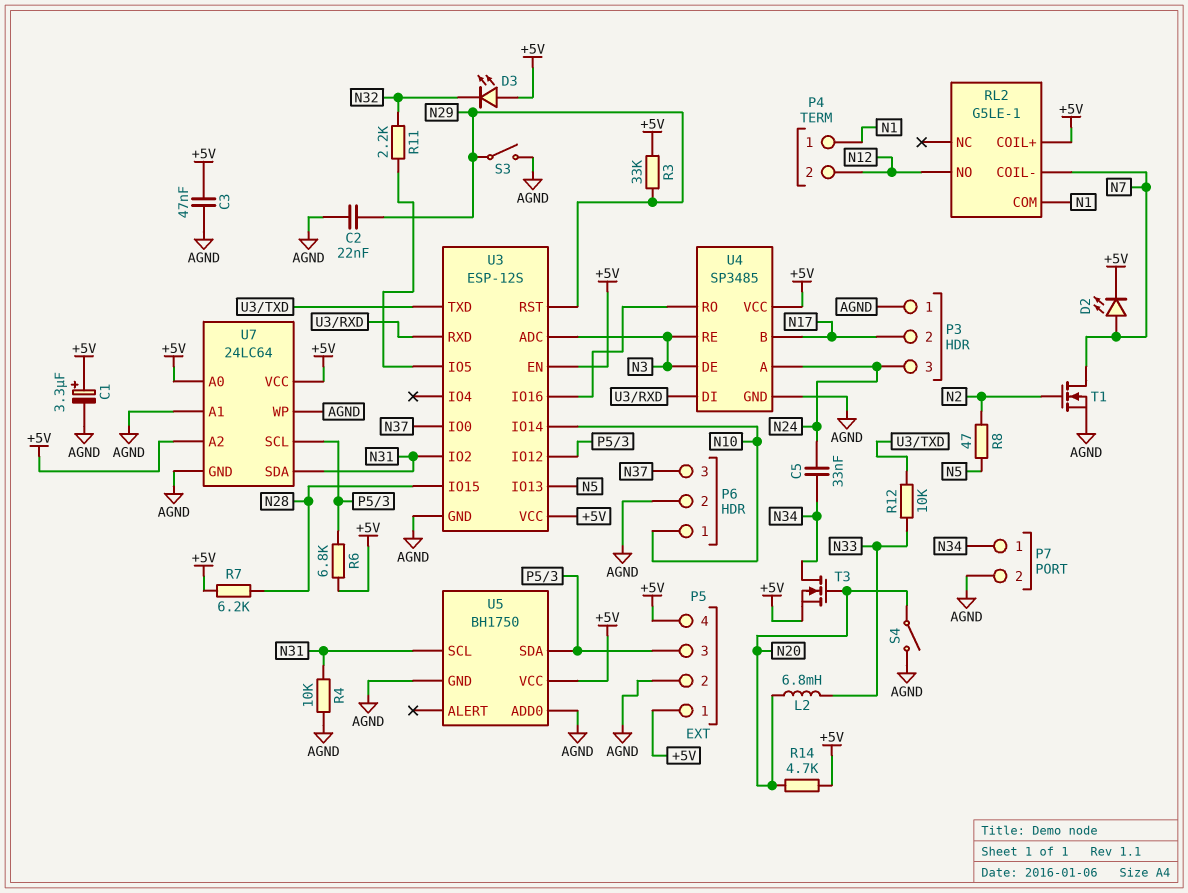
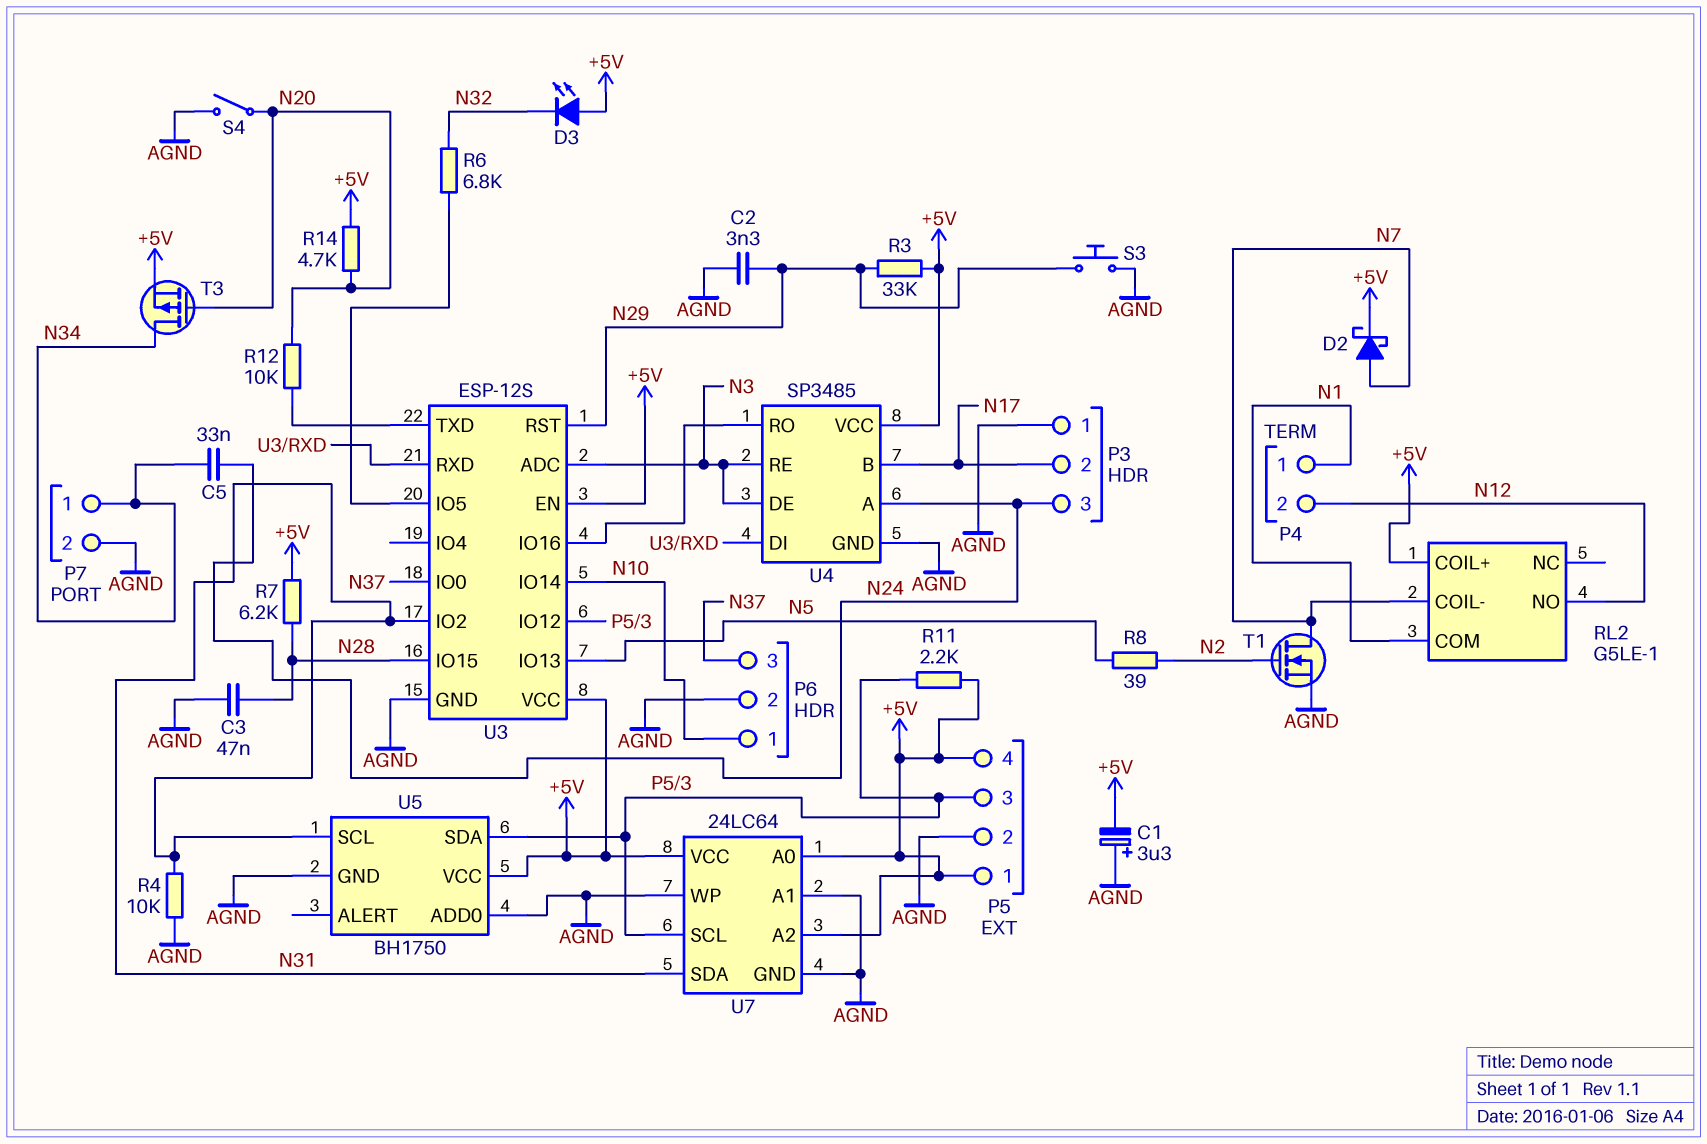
C1: 3.3uF (plus +5V, minus AGND) -> 3.3uF (plus AGND, minus +5V)
C2: 22nF (AGND, N29) -> 3.3nF (AGND, N29)
C3: 47nF (+5V, AGND) -> 47nF (AGND, N28)
D2: LED (A N7, K +5V) -> schottky (A N7, K +5V)
L2: 6.8mH (N20, N33) -> none
R6: 6.8k (+5V, P5/3) -> 6.8k (N32, U3/IO5)
R8: 47 (N2, N5) -> 39 (N2, N5)
R11: 2.2k (N32, U3/IO5) -> 2.2k (+5V, P5/3)
R12: 10k (N33, U3/TXD) -> 10k (N20, U3/TXD)
S3: switch (AGND, N29) -> button (AGND, N29)
T3: NMOS (G N20, D N34, S +5V) -> PMOS (G N20, D N34, S +5V)

